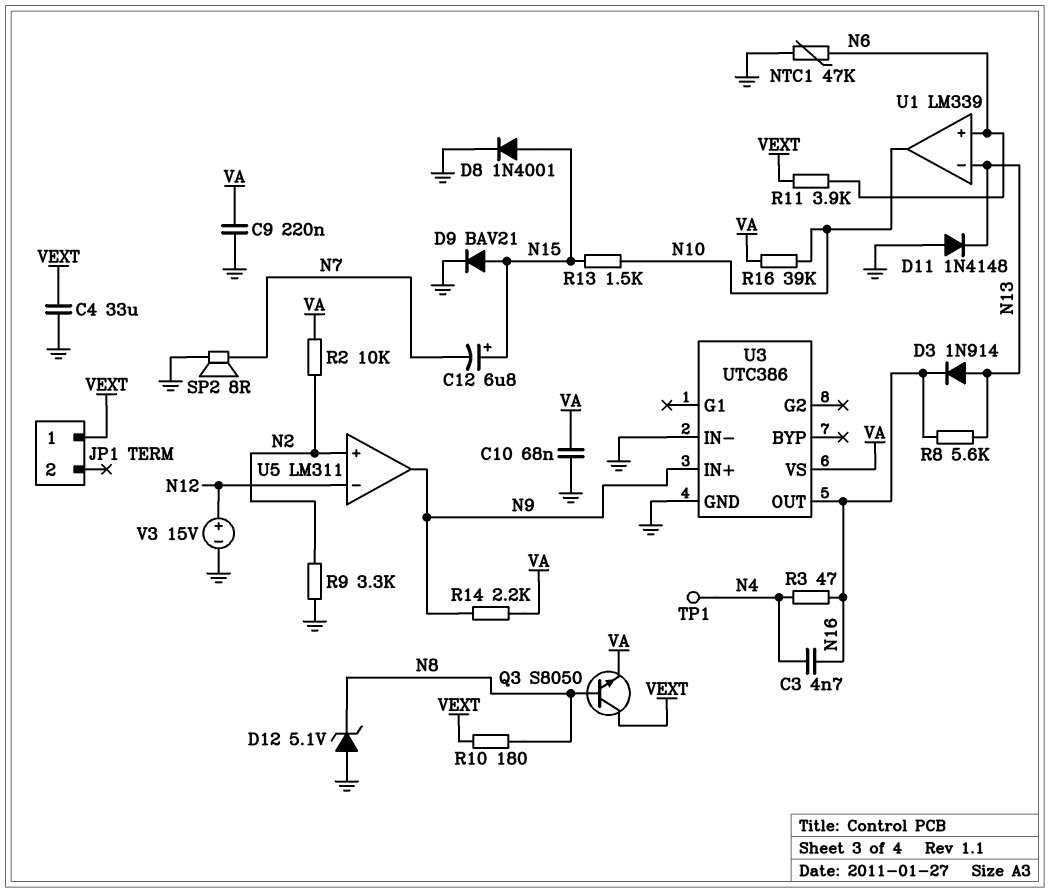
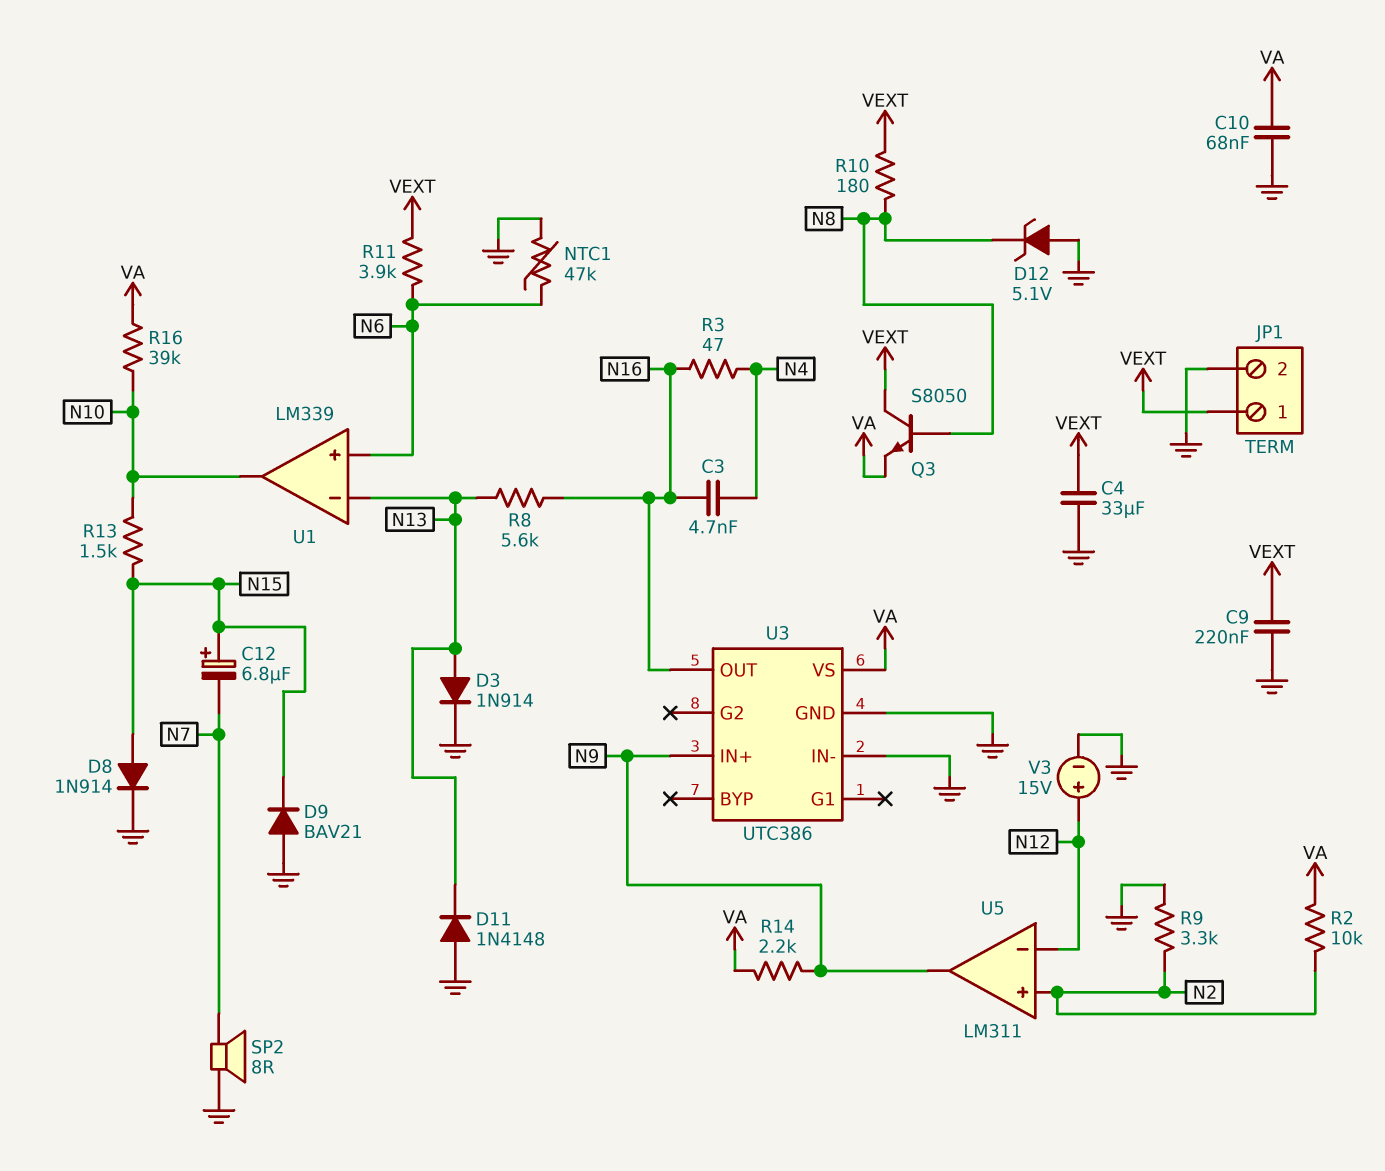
C9: 220nF (GND, VA) -> 220nF (GND, VEXT)
D3: diode 1N914 (A N13, K N16) -> diode 1N914 (A N13, K GND)
D8: diode 1N4001 (A N15, K GND) -> diode 1N914 (A N15, K GND)
D9: diode BAV21 (A N15, K GND) -> diode BAV21 (A GND, K N15)
JP1 pin 2: none -> GND
TP1: test point (N4) -> none

